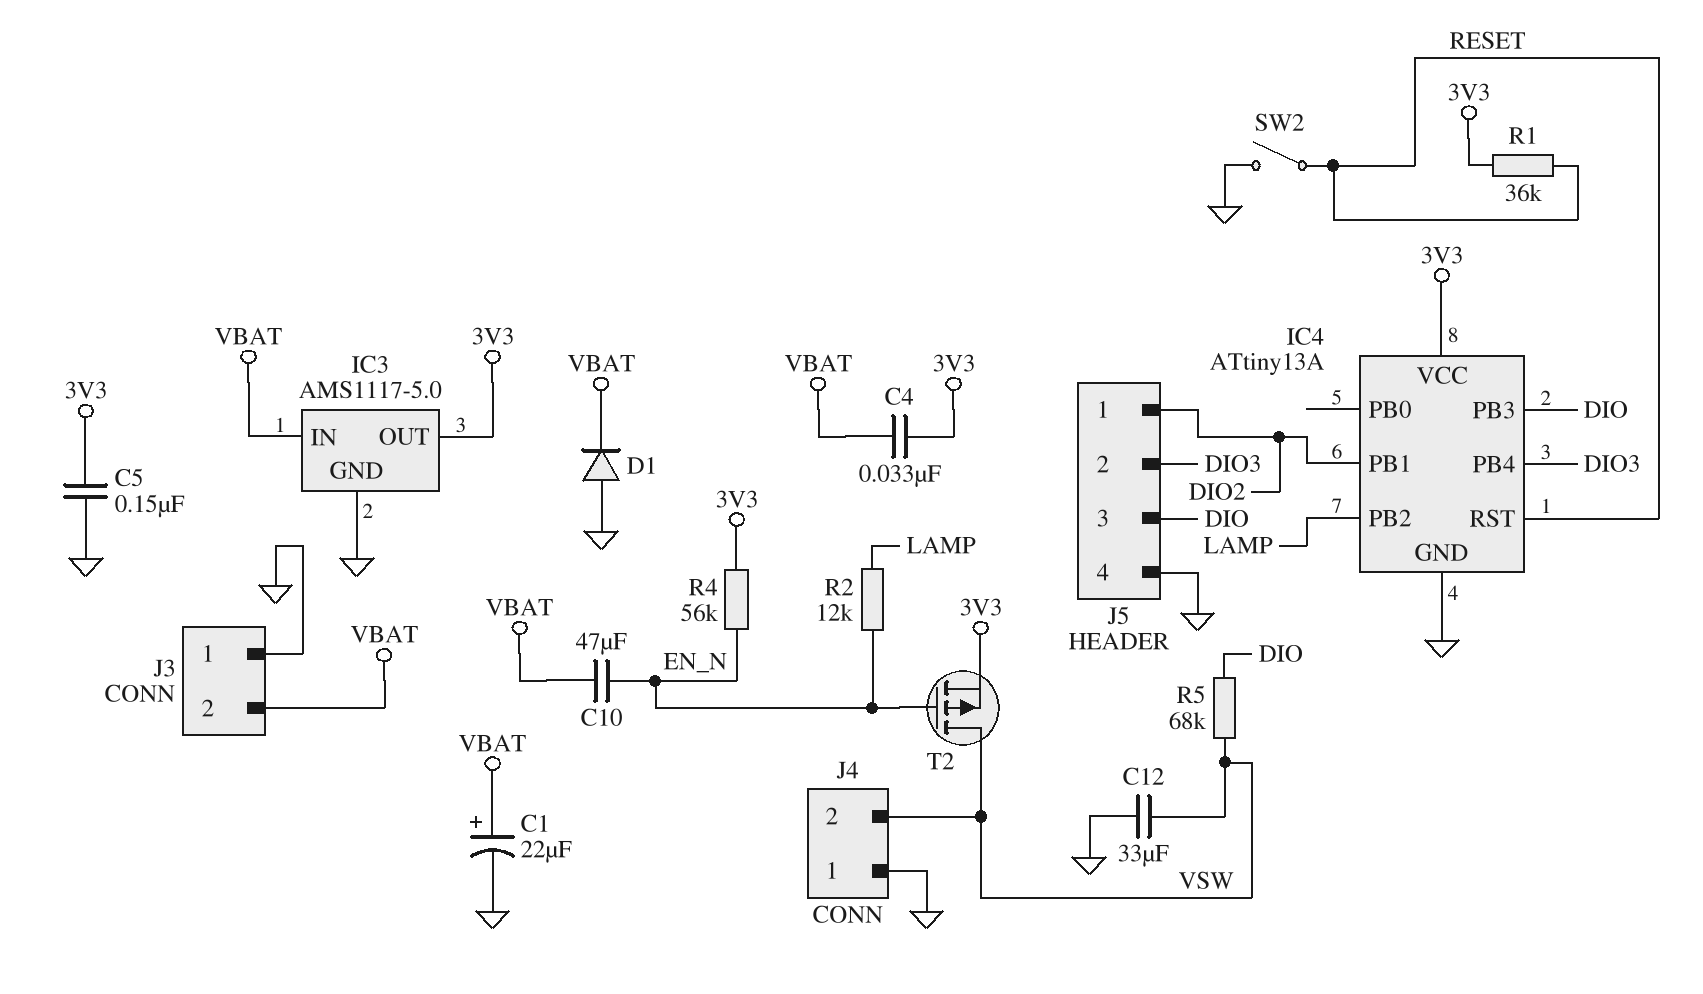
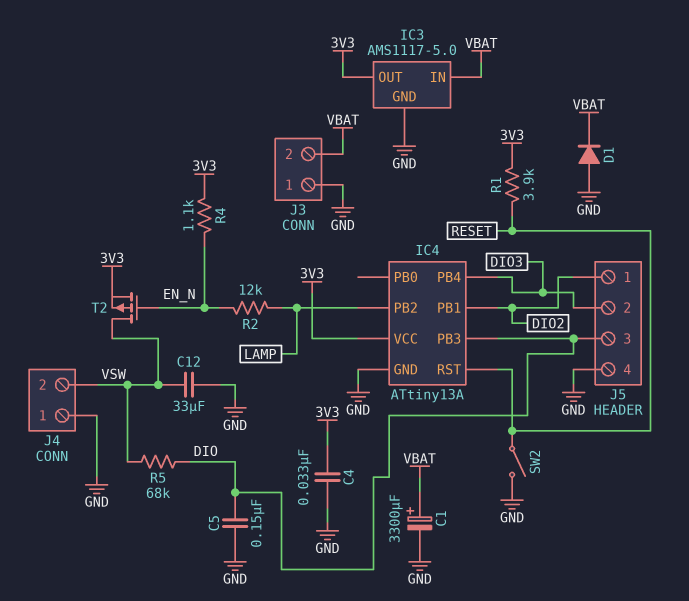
C1: 22uF (plus VBAT, minus GND) -> 3300uF (plus VBAT, minus GND)
C4: 33nF (3V3, VBAT) -> 33nF (3V3, GND)
C5: 150nF (3V3, GND) -> 150nF (DIO, GND)
C10: 47uF (EN_N, VBAT) -> none
R1: 36k (3V3, RESET) -> 3.9k (3V3, RESET)
R4: 56k (3V3, EN_N) -> 1.1k (3V3, EN_N)

